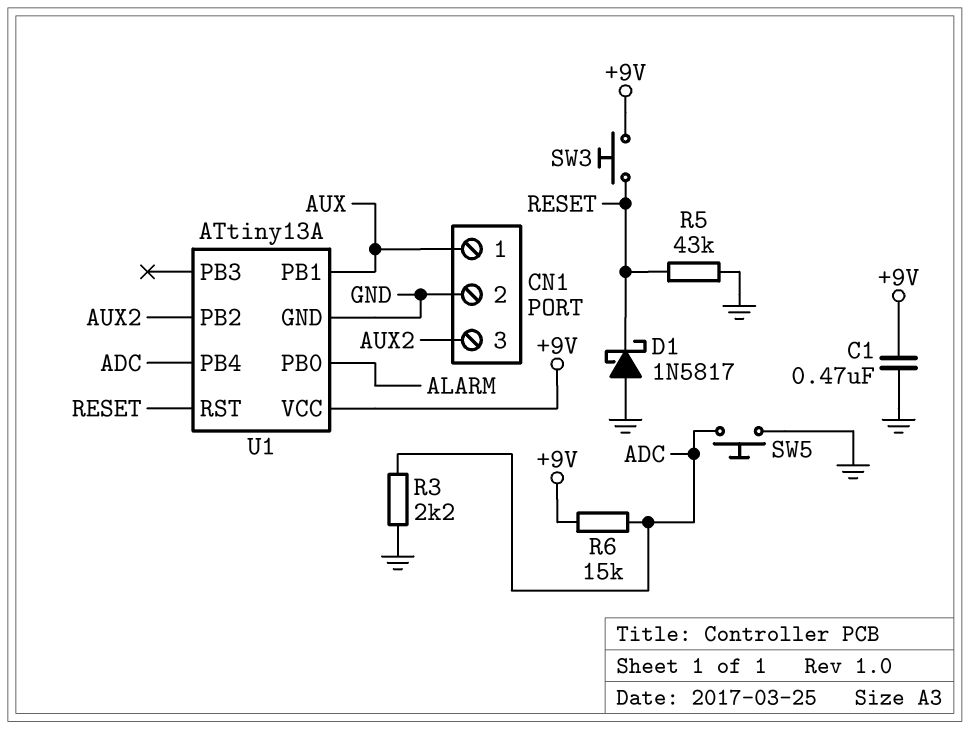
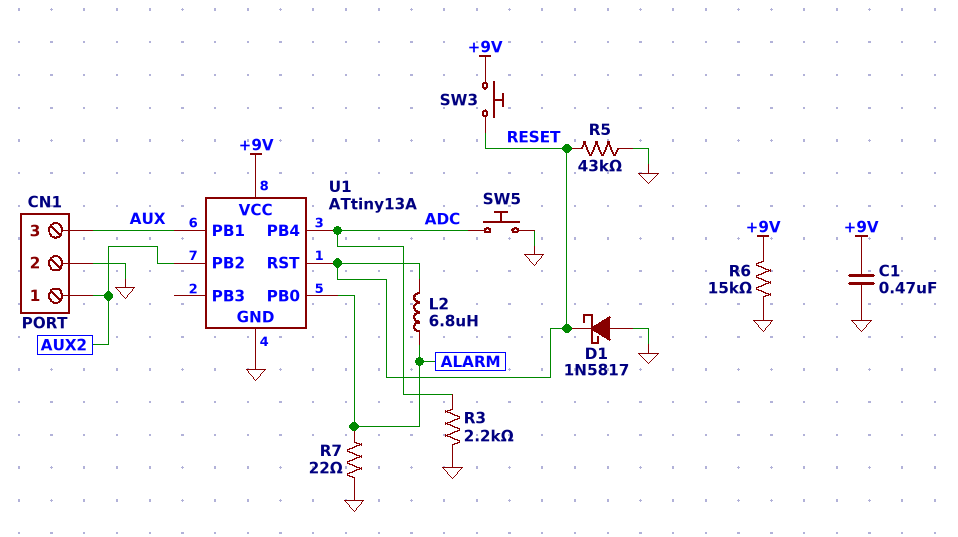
CN1 pin 1: AUX -> AUX2
CN1 pin 3: AUX2 -> AUX
L2: none -> 6.8uH (ALARM, RESET)
R6: 15k (+9V, ADC) -> 15k (+9V, GND)
R7: none -> 22 (ALARM, GND)

